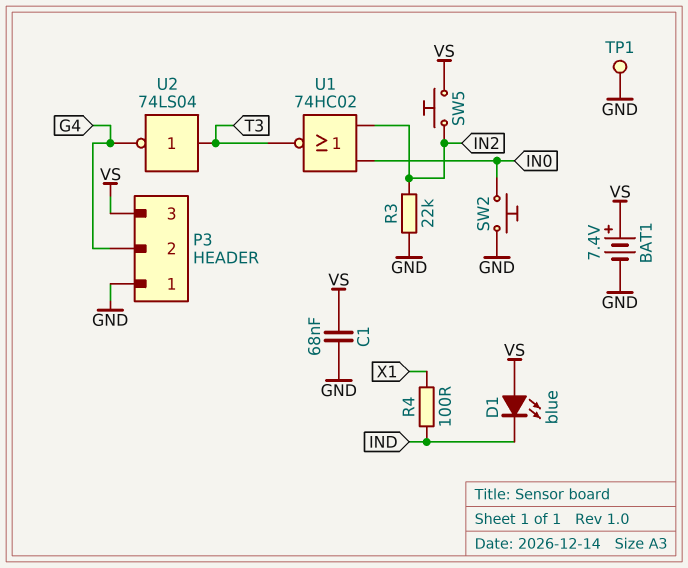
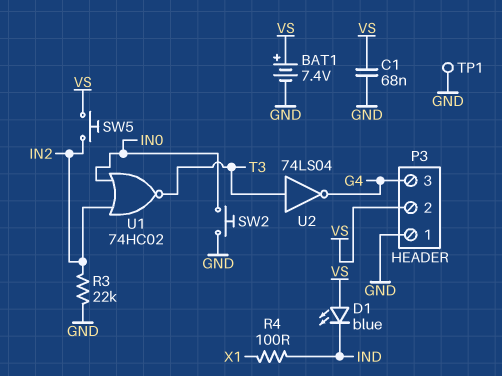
P3 pin 2: G4 -> VS
P3 pin 3: VS -> G4

